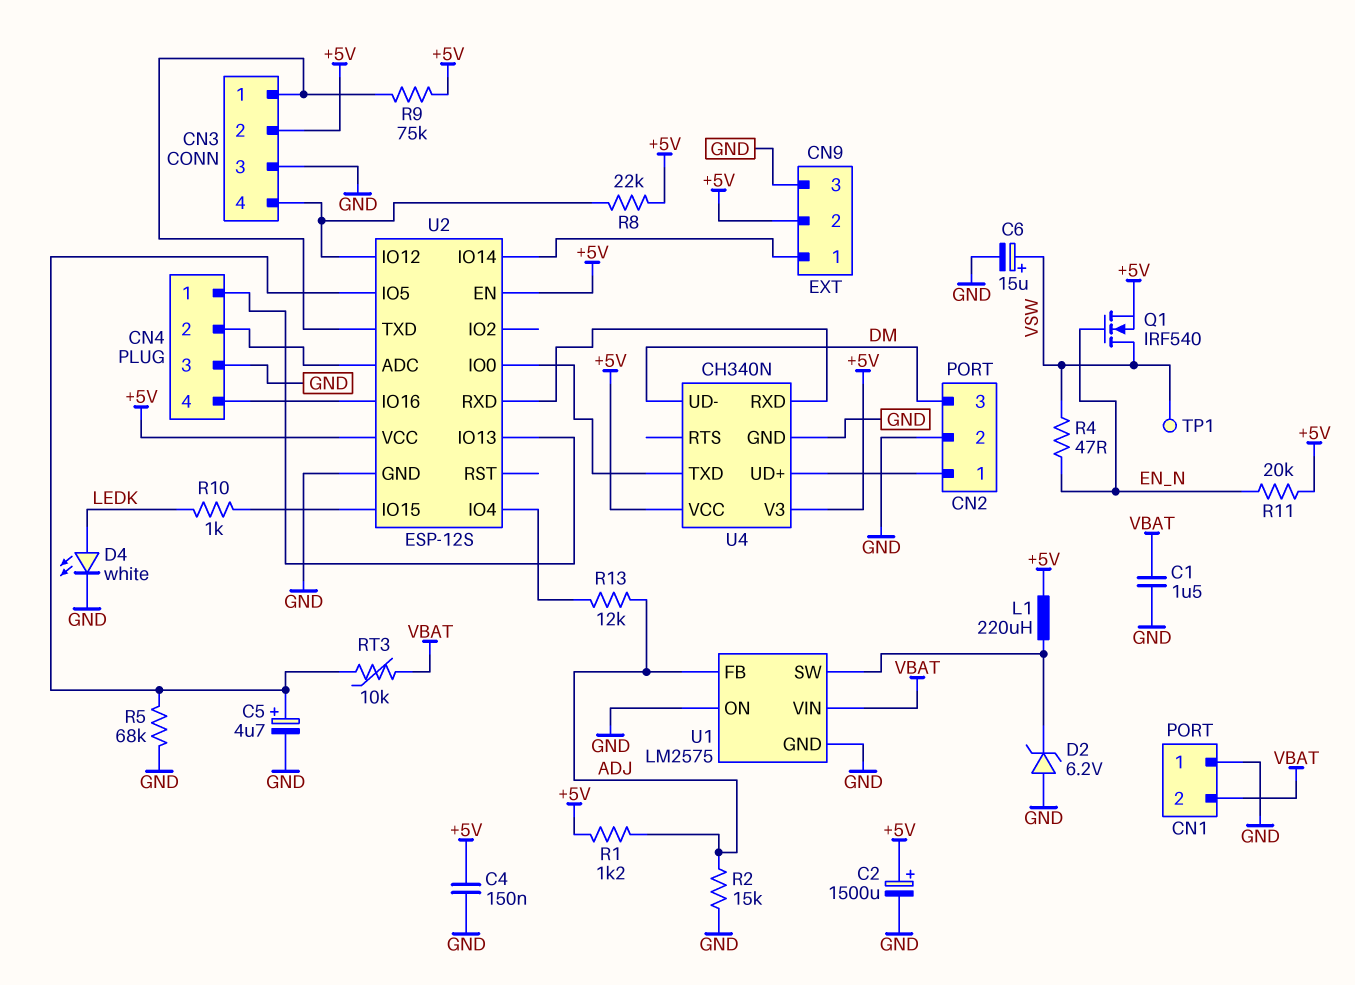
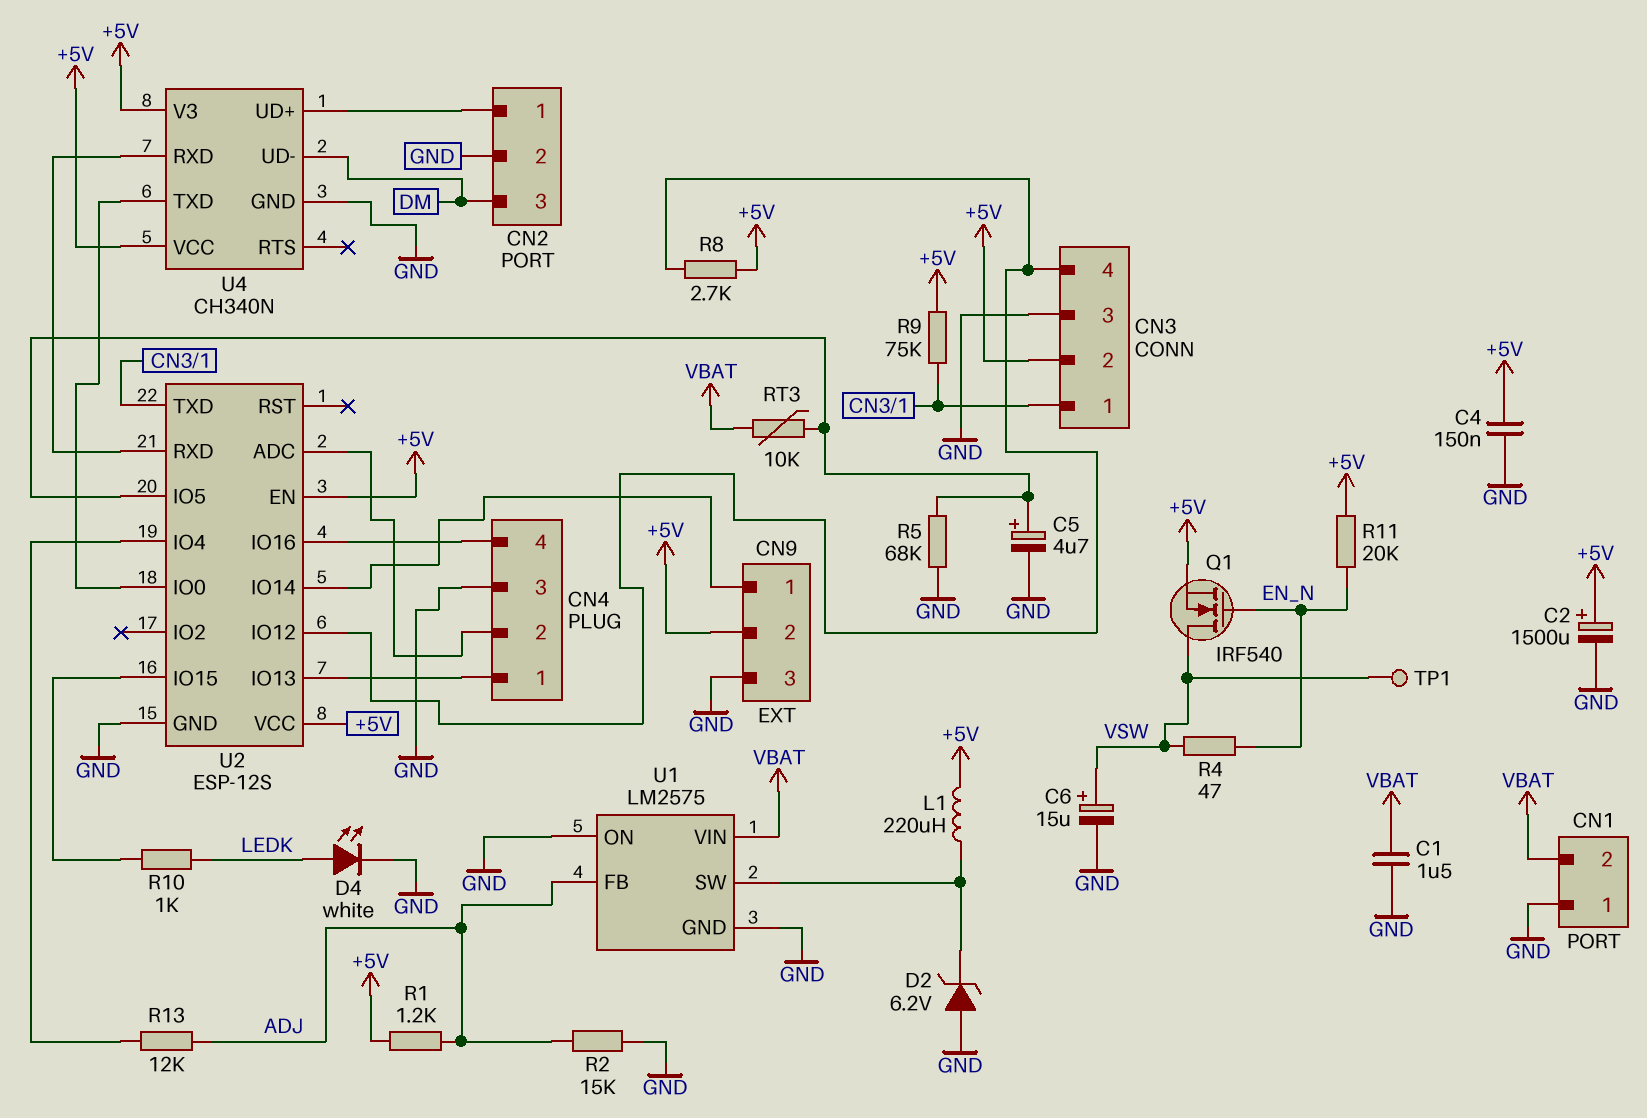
R8: 22k (+5V, CN3/4) -> 2.7k (+5V, CN3/4)

